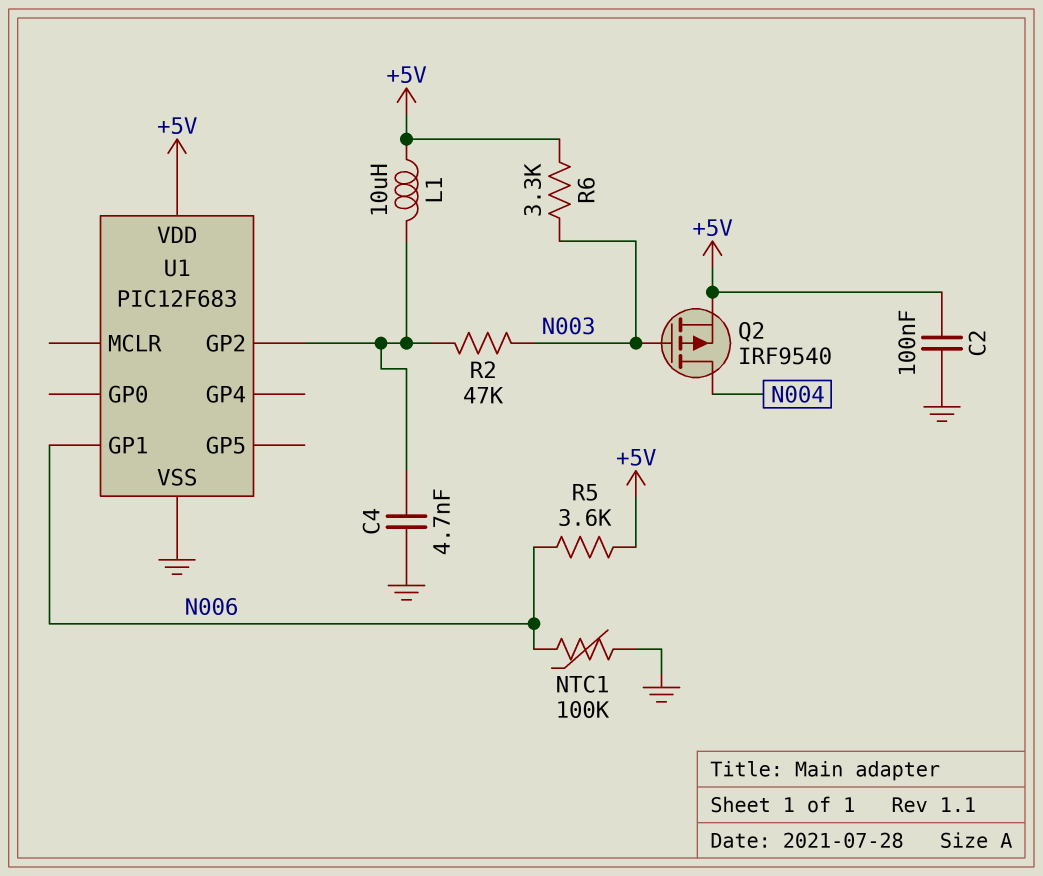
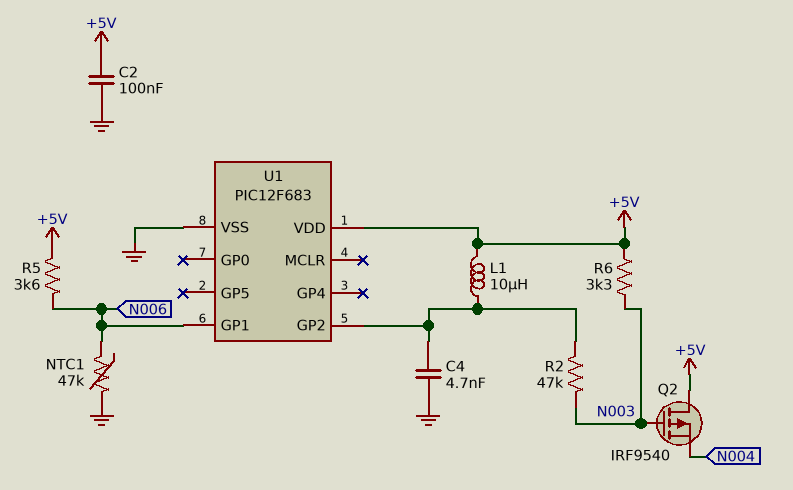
NTC1: 100k (GND, N006) -> 47k (GND, N006)
Q2: PMOS IRF9540 (G N003, D N004, S +5V) -> PMOS IRF9540 (G N003, D +5V, S N004)

